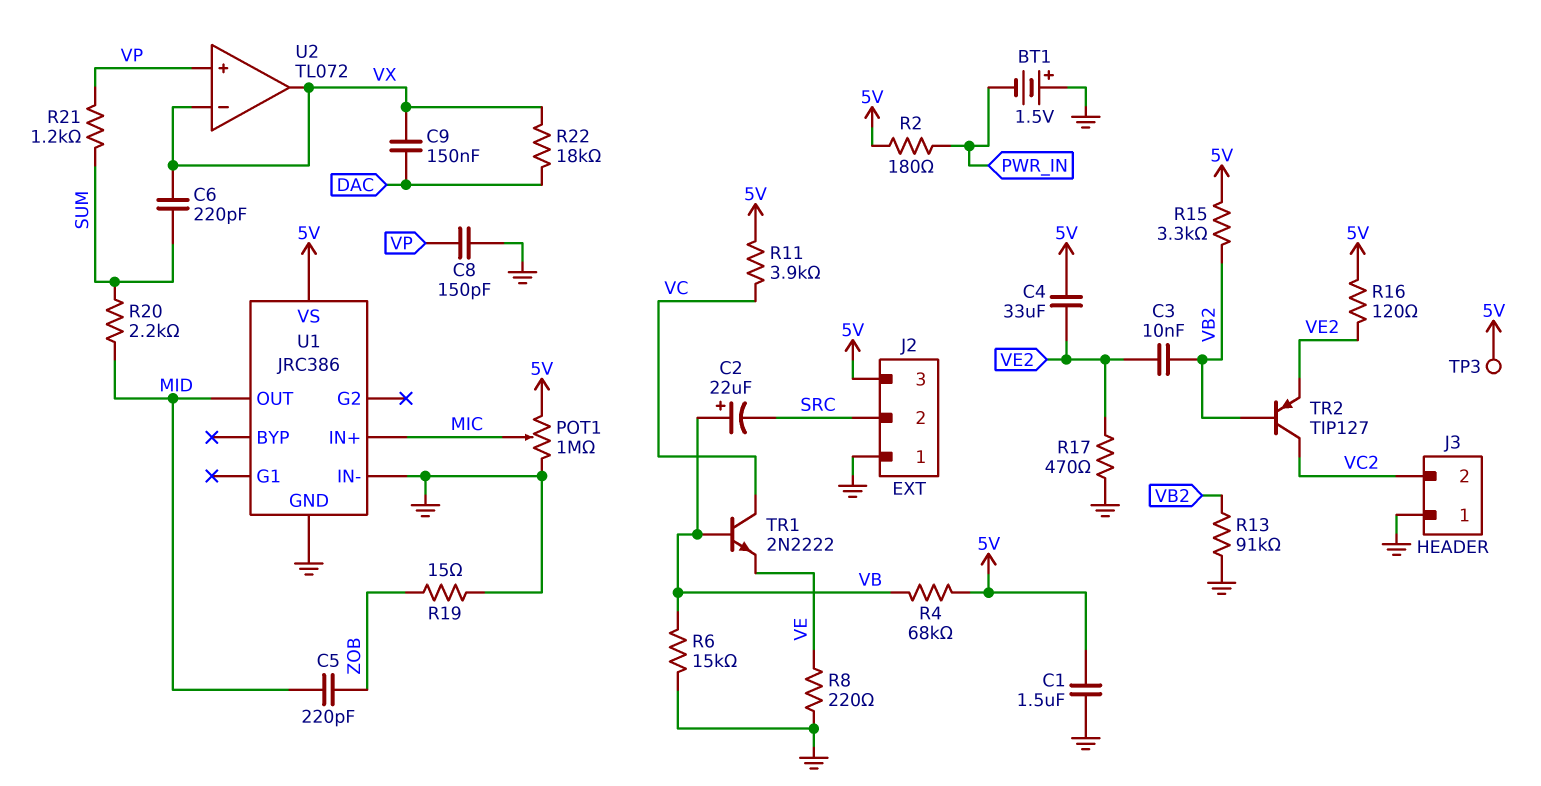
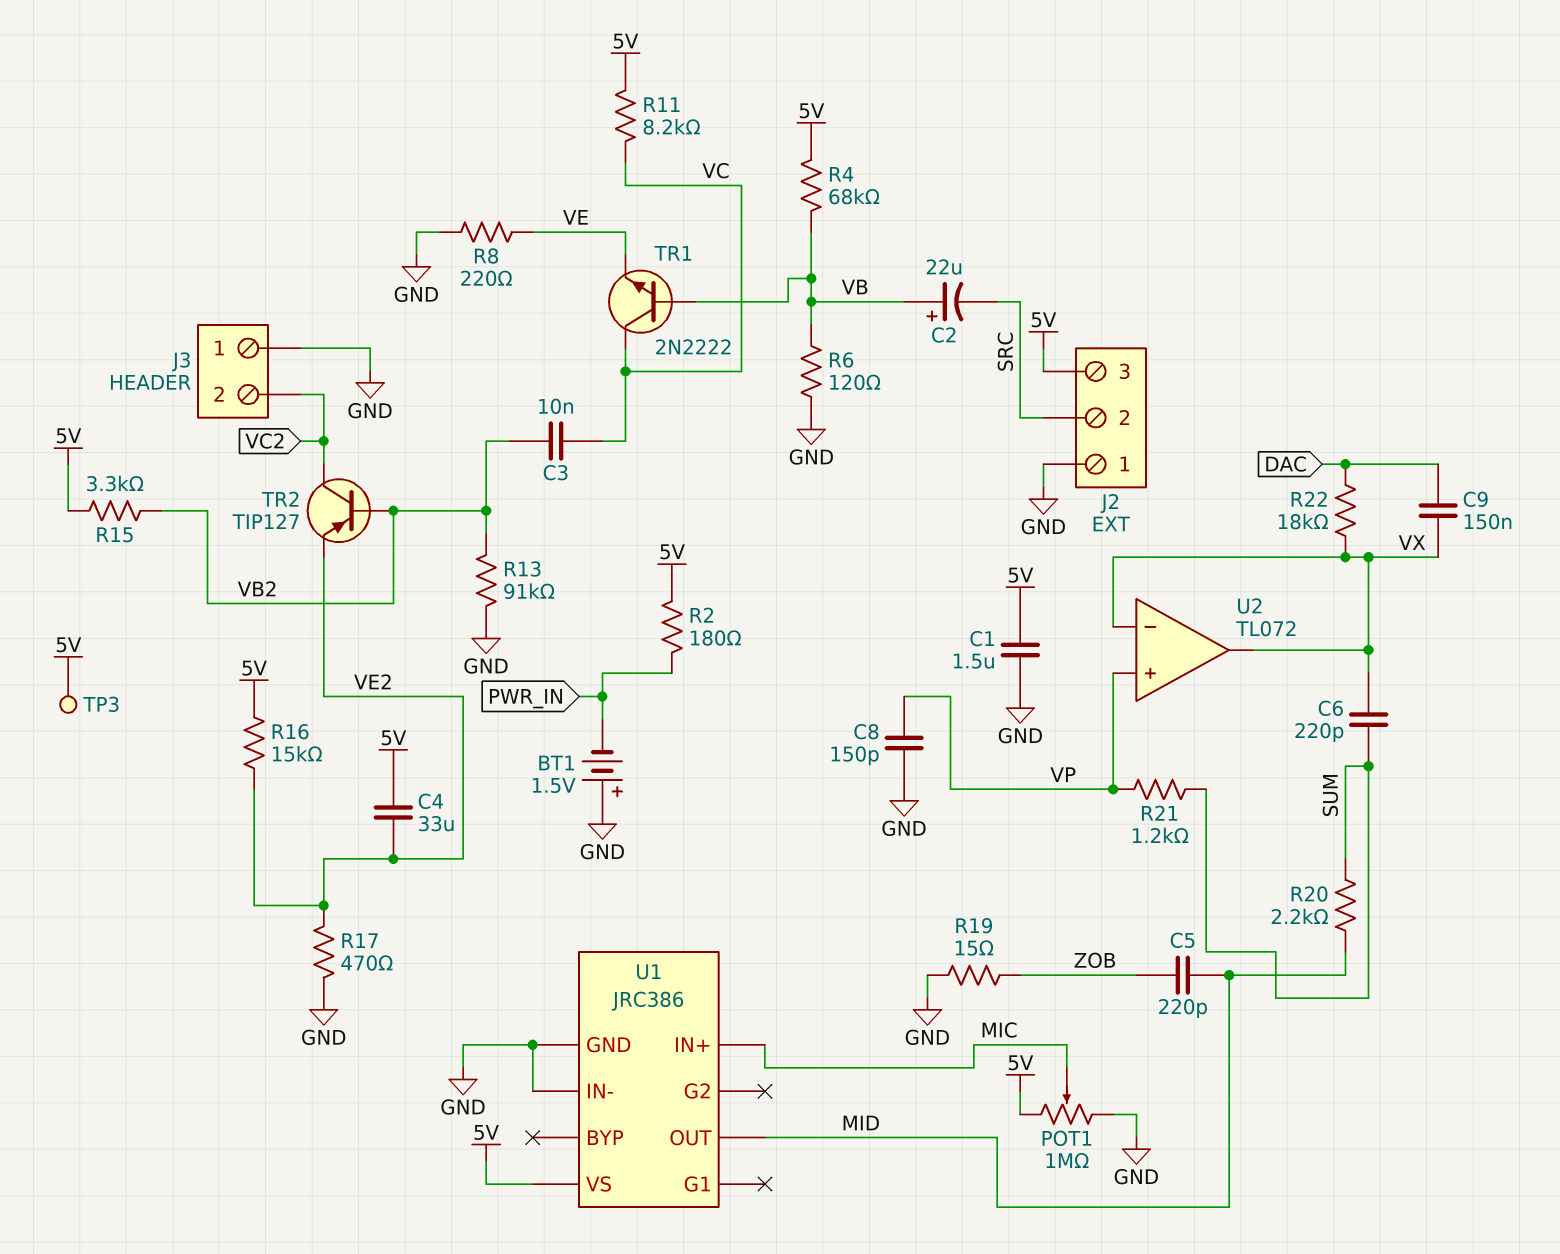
C3: 10nF (VB2, VE2) -> 10nF (VB2, VC)
R6: 15k (GND, VB) -> 120 (GND, VB)
R11: 3.9k (5V, VC) -> 8.2k (5V, VC)
R16: 120 (5V, VE2) -> 15k (5V, VE2)

